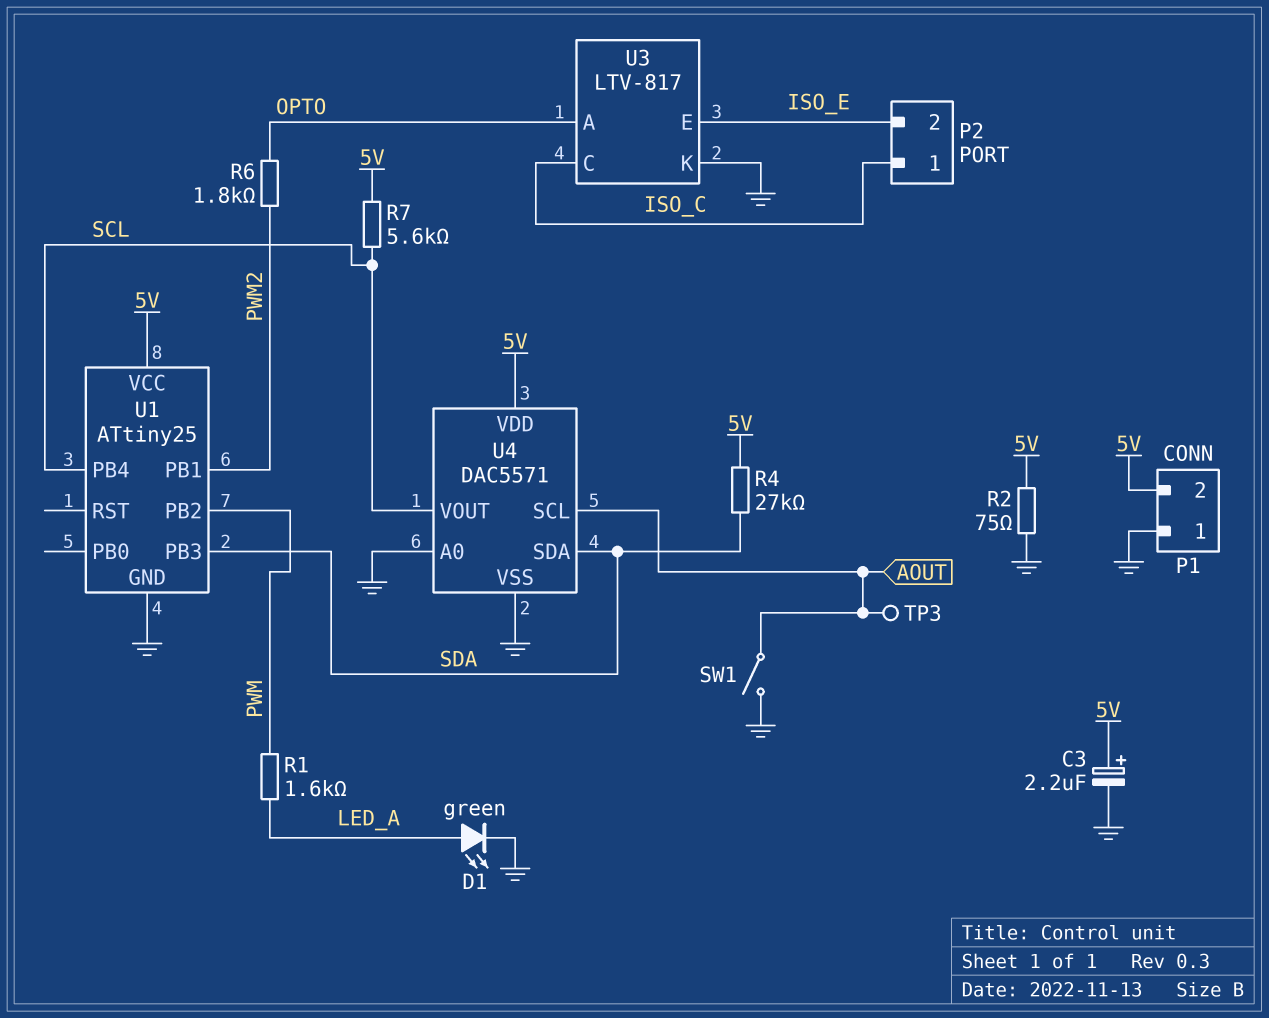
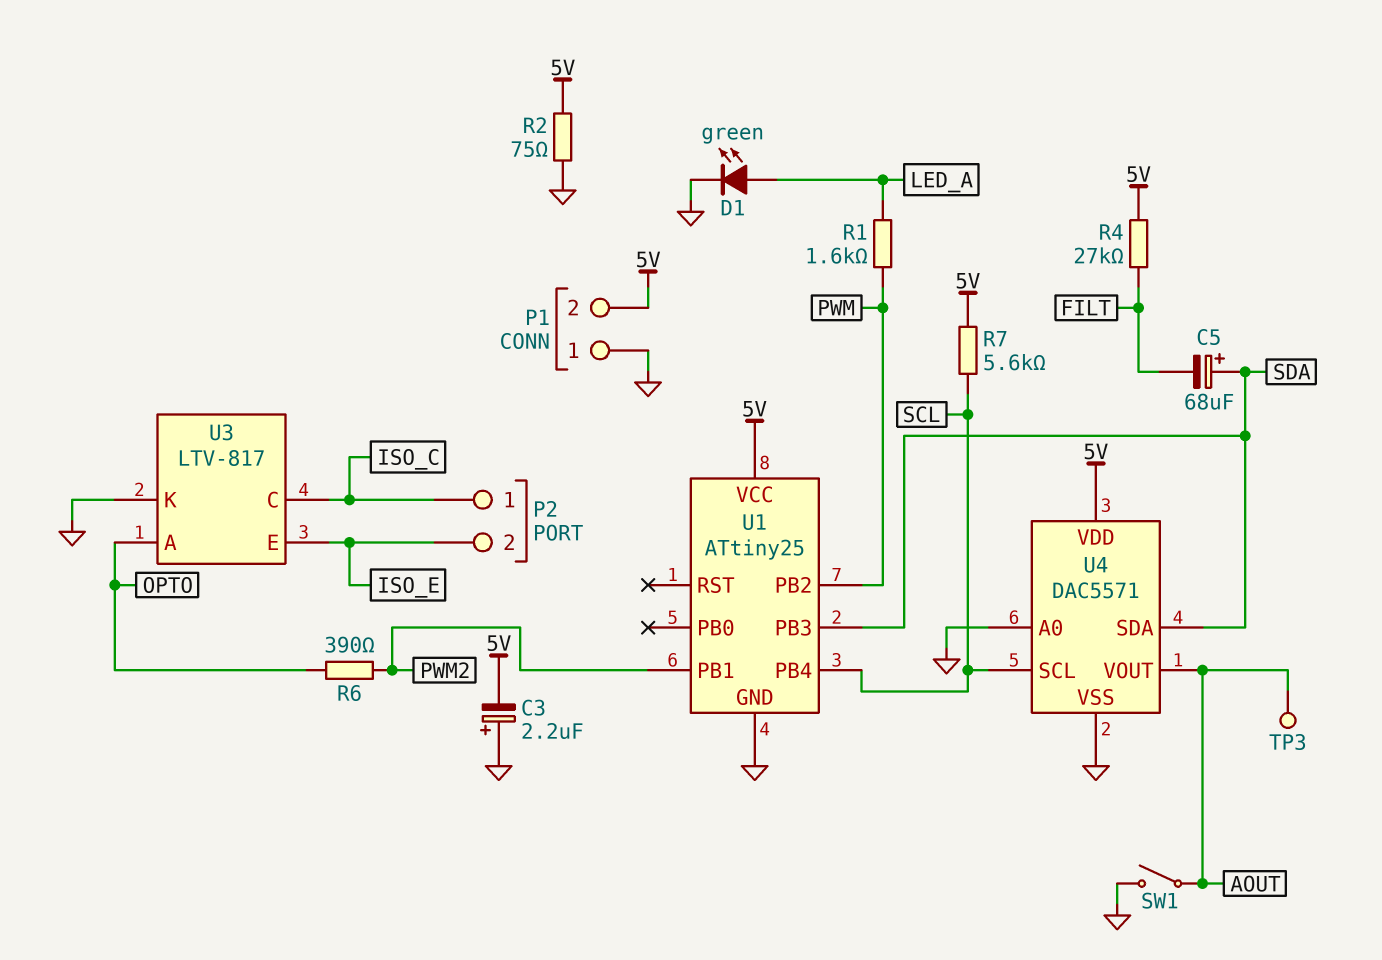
C3: 2.2uF (plus 5V, minus GND) -> 2.2uF (plus GND, minus 5V)
C5: none -> 68uF (plus SDA, minus FILT)
R4: 27k (5V, SDA) -> 27k (5V, FILT)
R6: 1.8k (OPTO, PWM2) -> 390 (OPTO, PWM2)
U4 pin SCL: AOUT -> SCL
U4 pin VOUT: SCL -> AOUT

